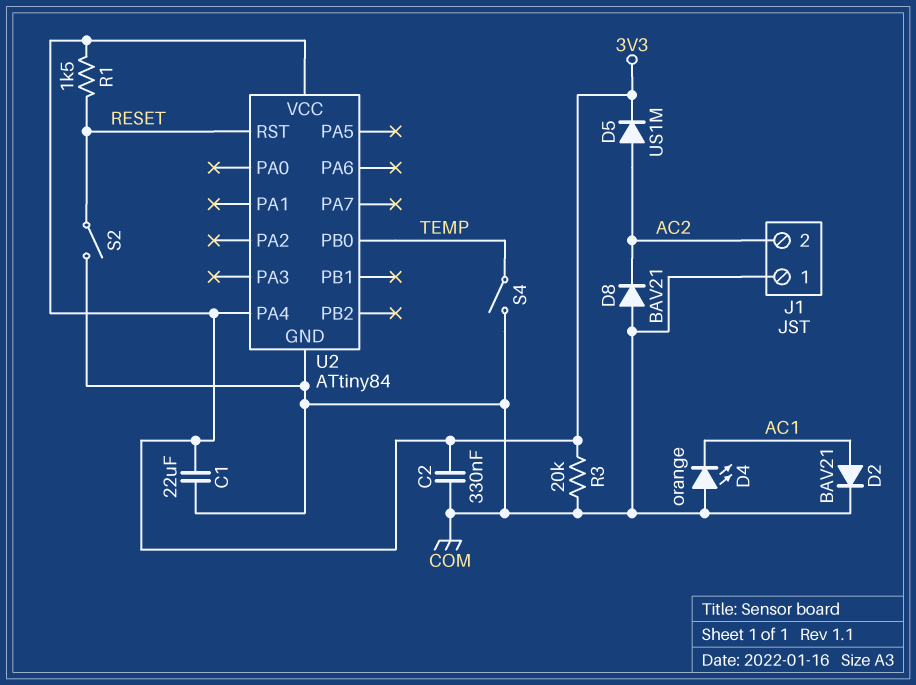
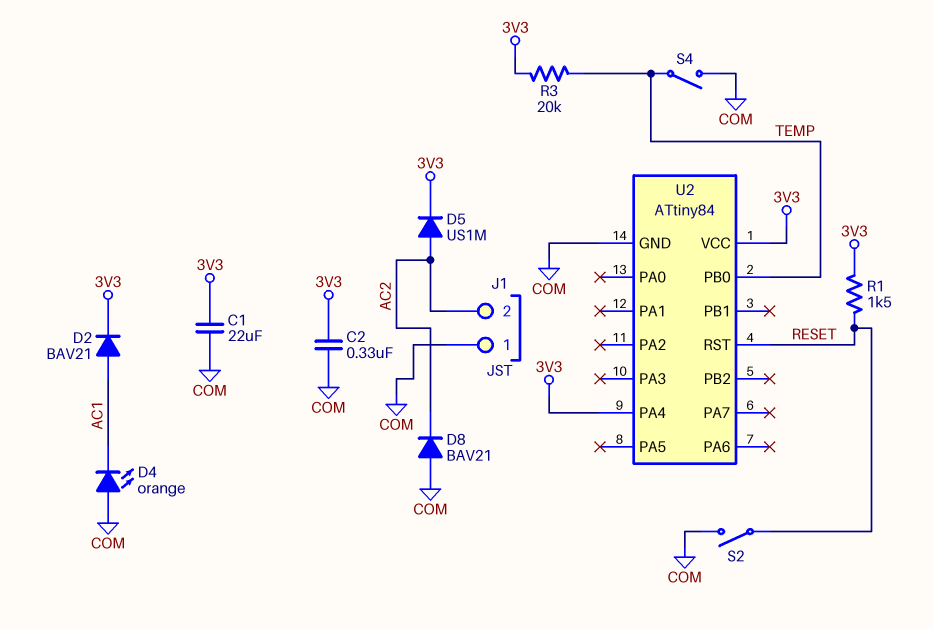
D2: diode BAV21 (A AC1, K COM) -> diode BAV21 (A AC1, K 3V3)
R3: 20k (3V3, COM) -> 20k (3V3, TEMP)

